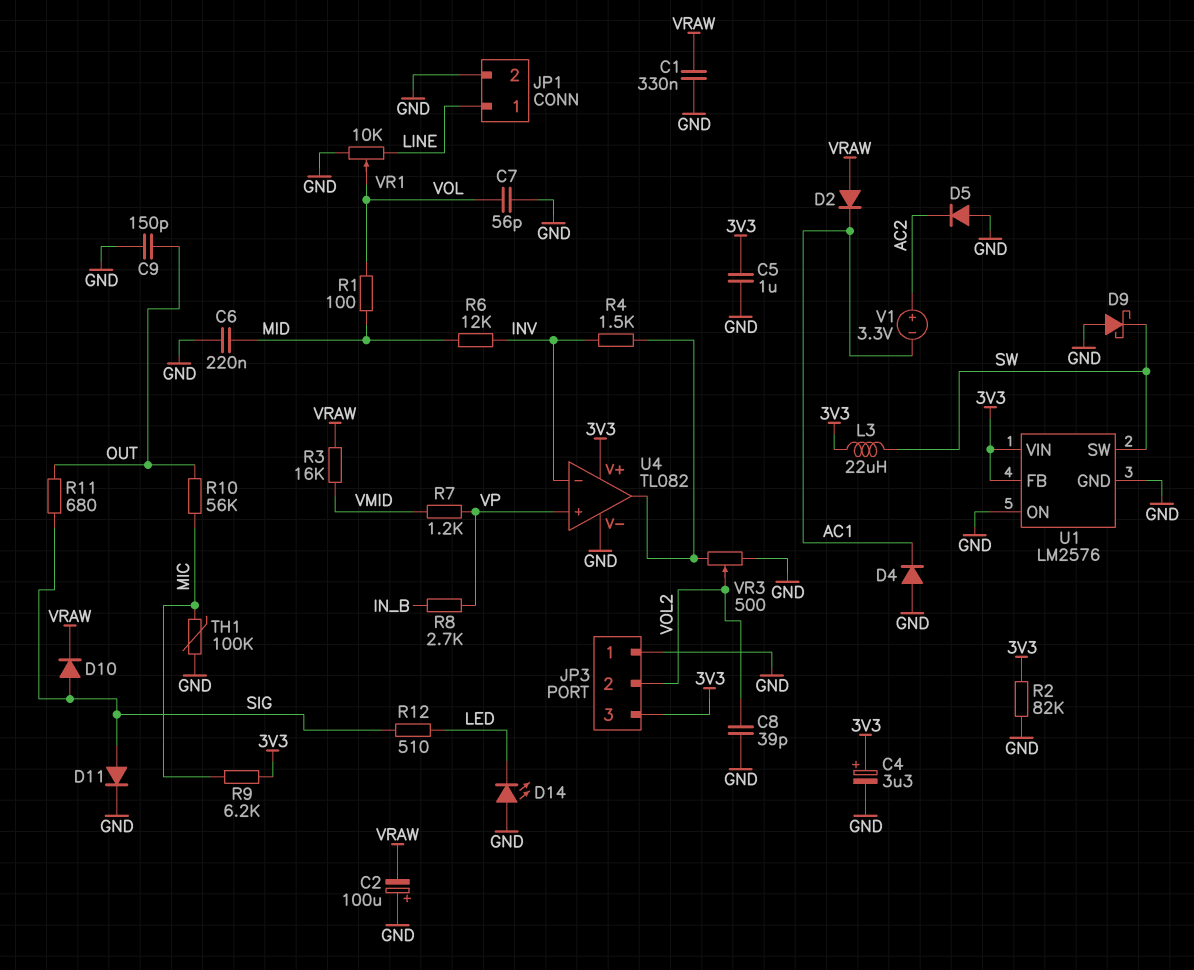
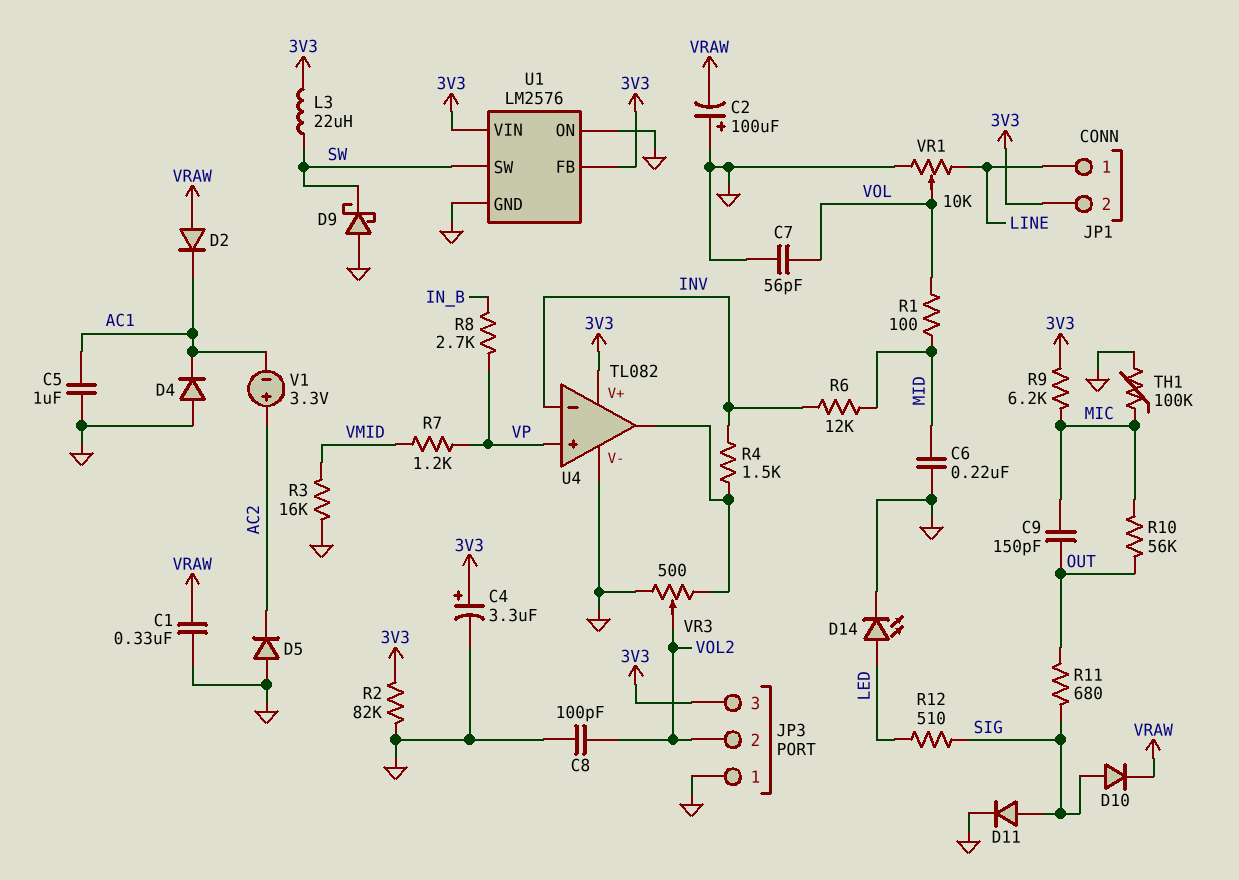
C5: 1uF (3V3, GND) -> 1uF (AC1, GND)
C8: 39pF (GND, VOL2) -> 100pF (GND, VOL2)
C9: 150pF (GND, OUT) -> 150pF (MIC, OUT)
D14: LED (A GND, K LED) -> LED (A LED, K GND)
JP1 pin 2: GND -> 3V3
R3: 16k (VMID, VRAW) -> 16k (GND, VMID)

